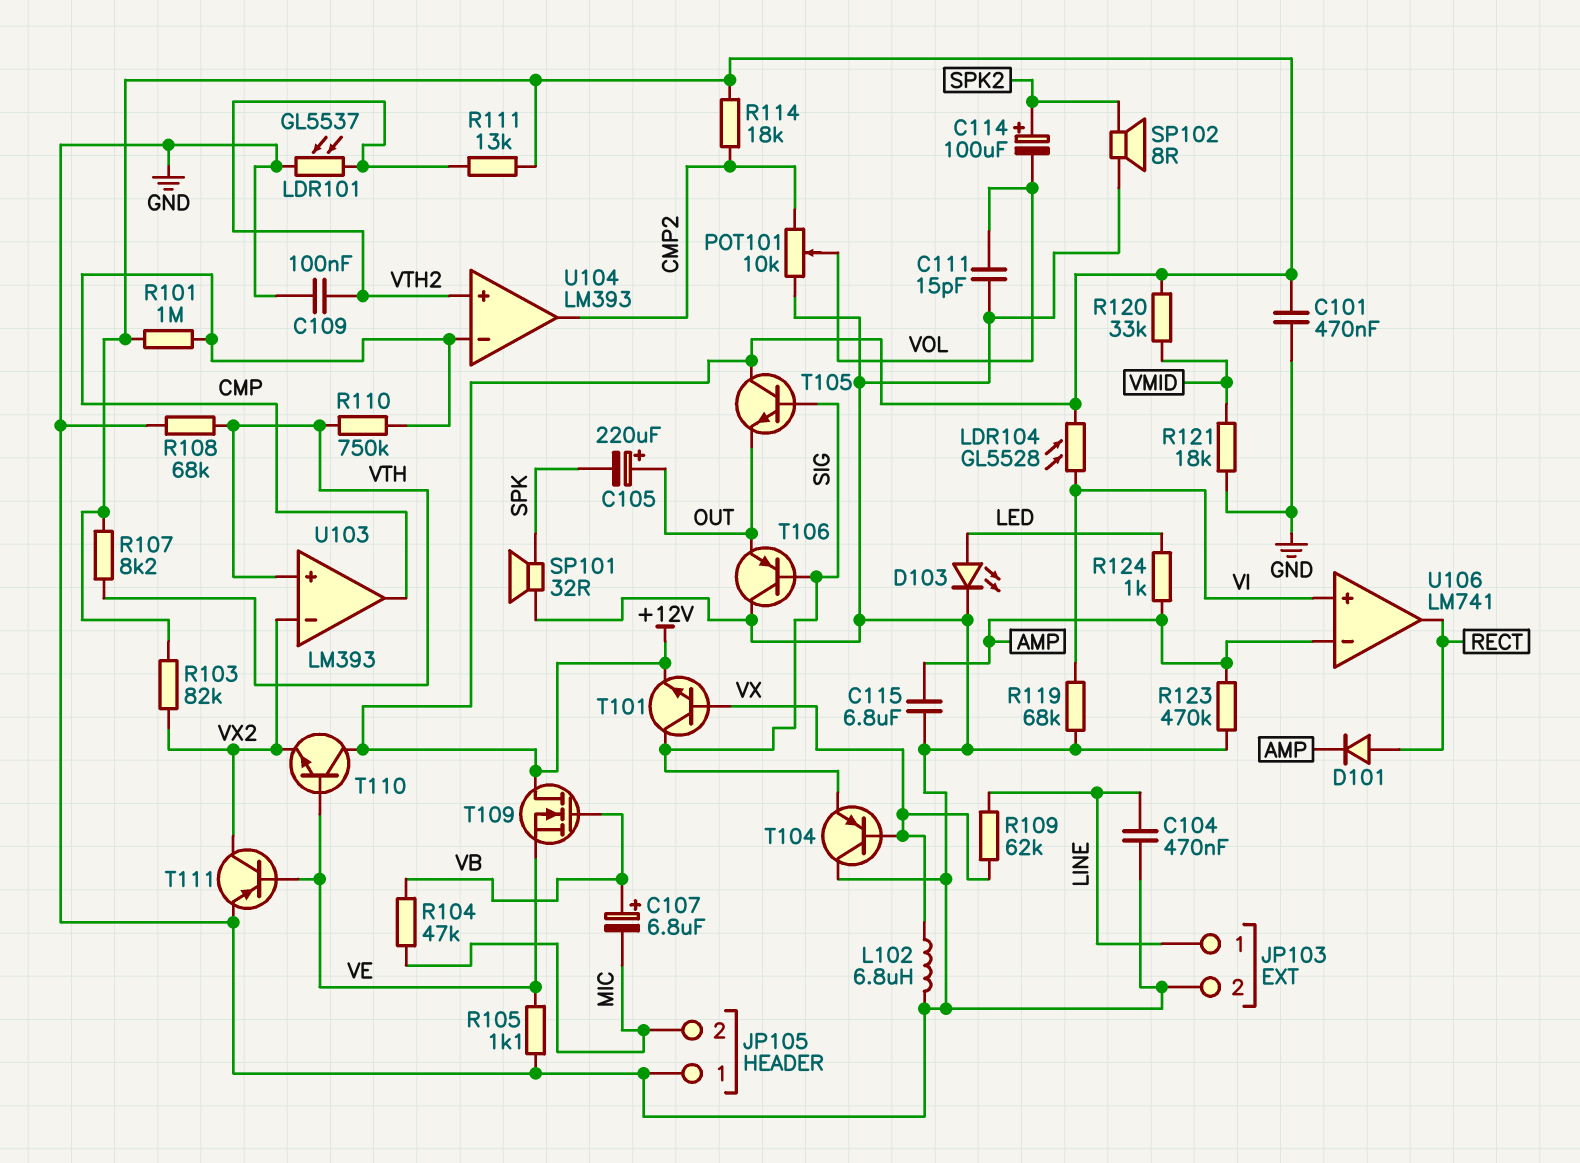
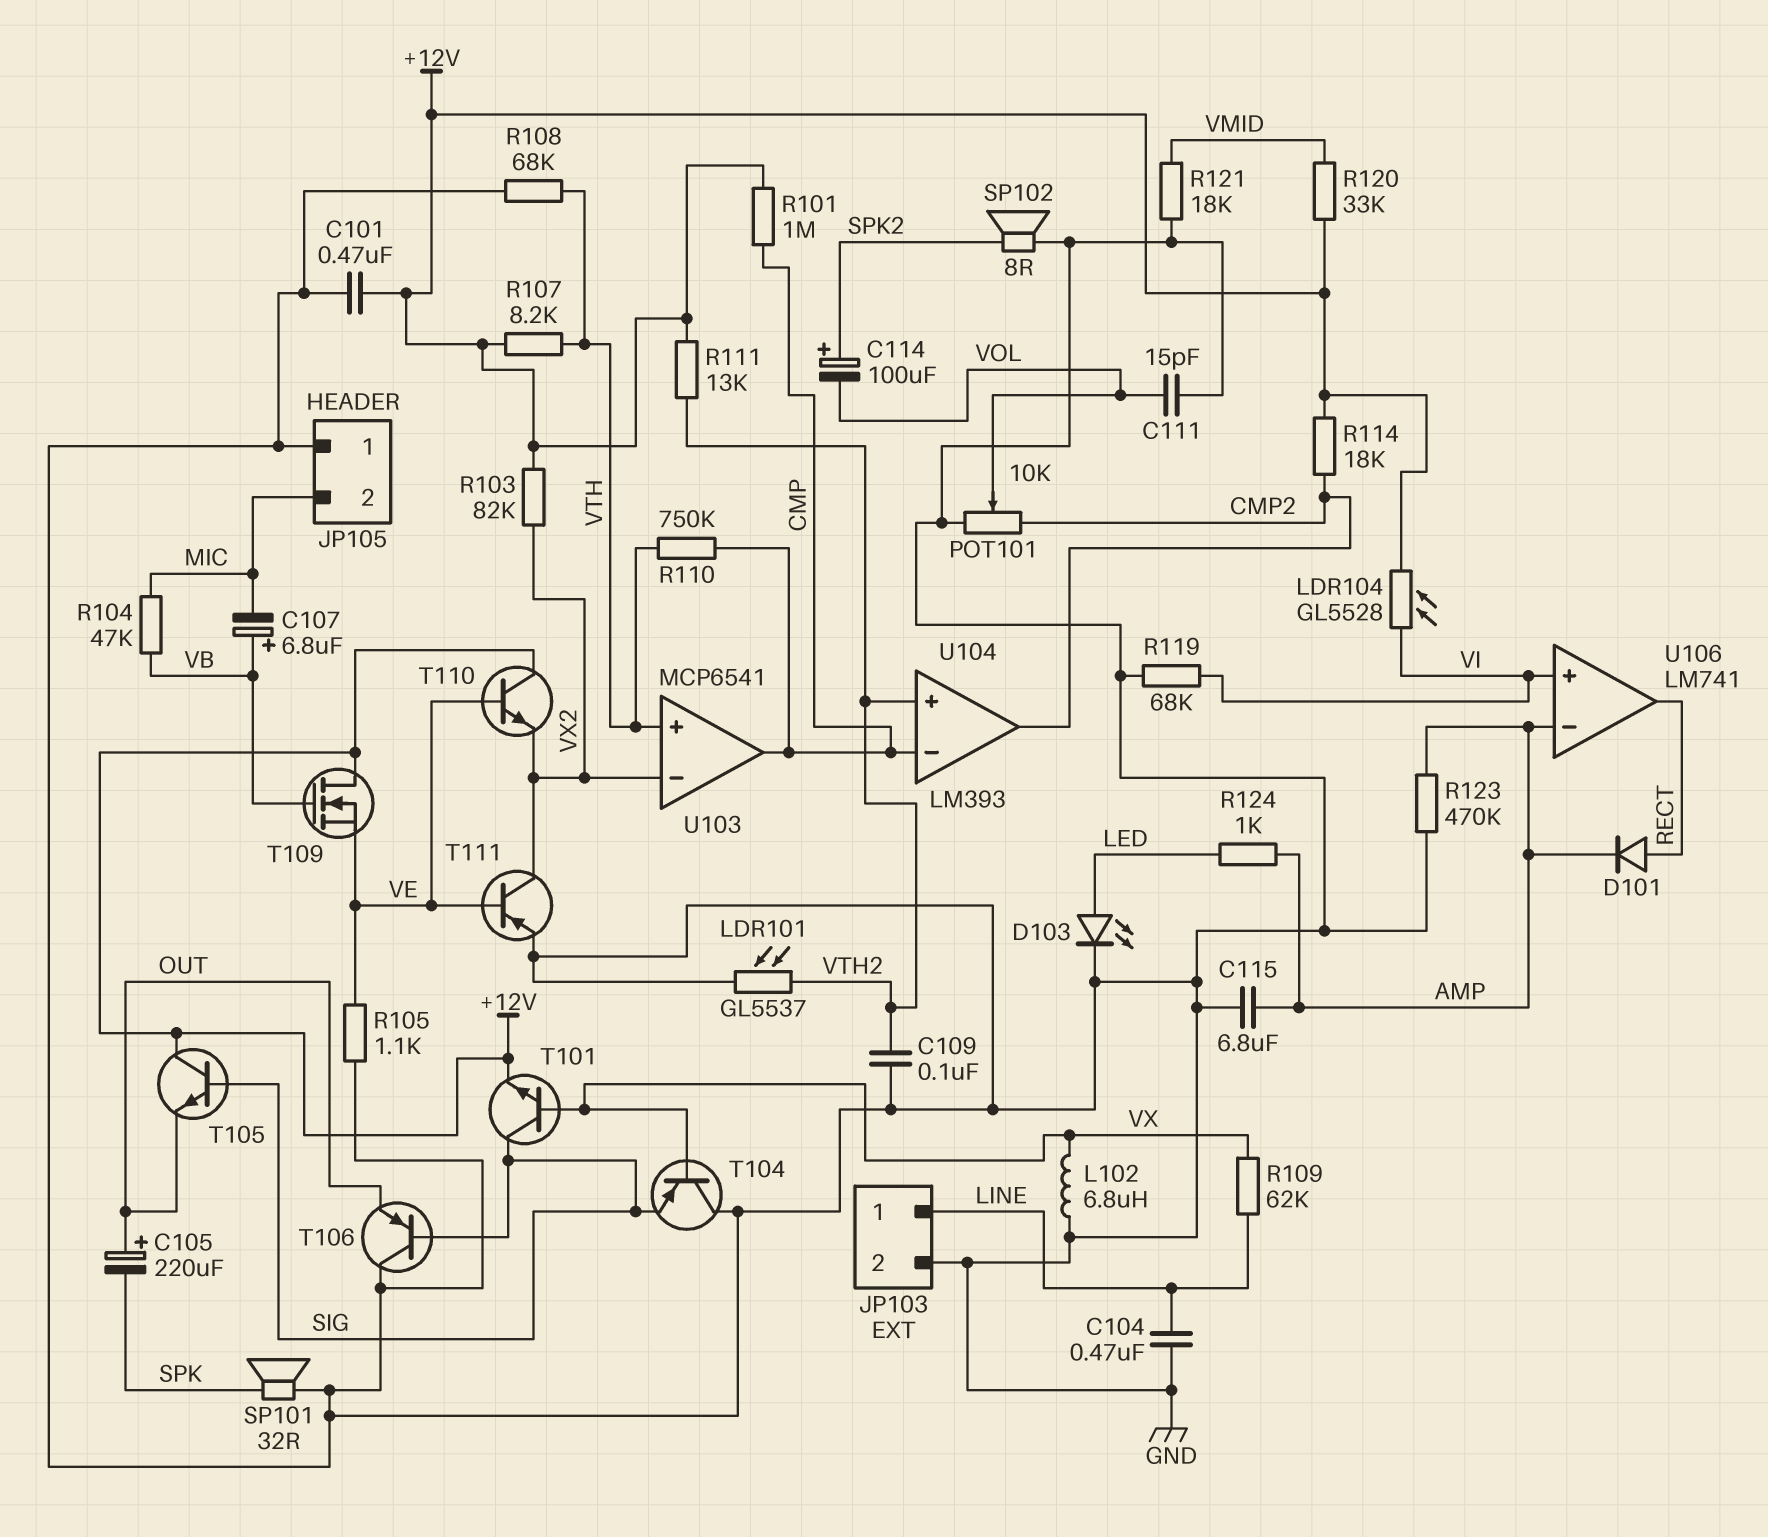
U103: LM393 -> MCP6541

